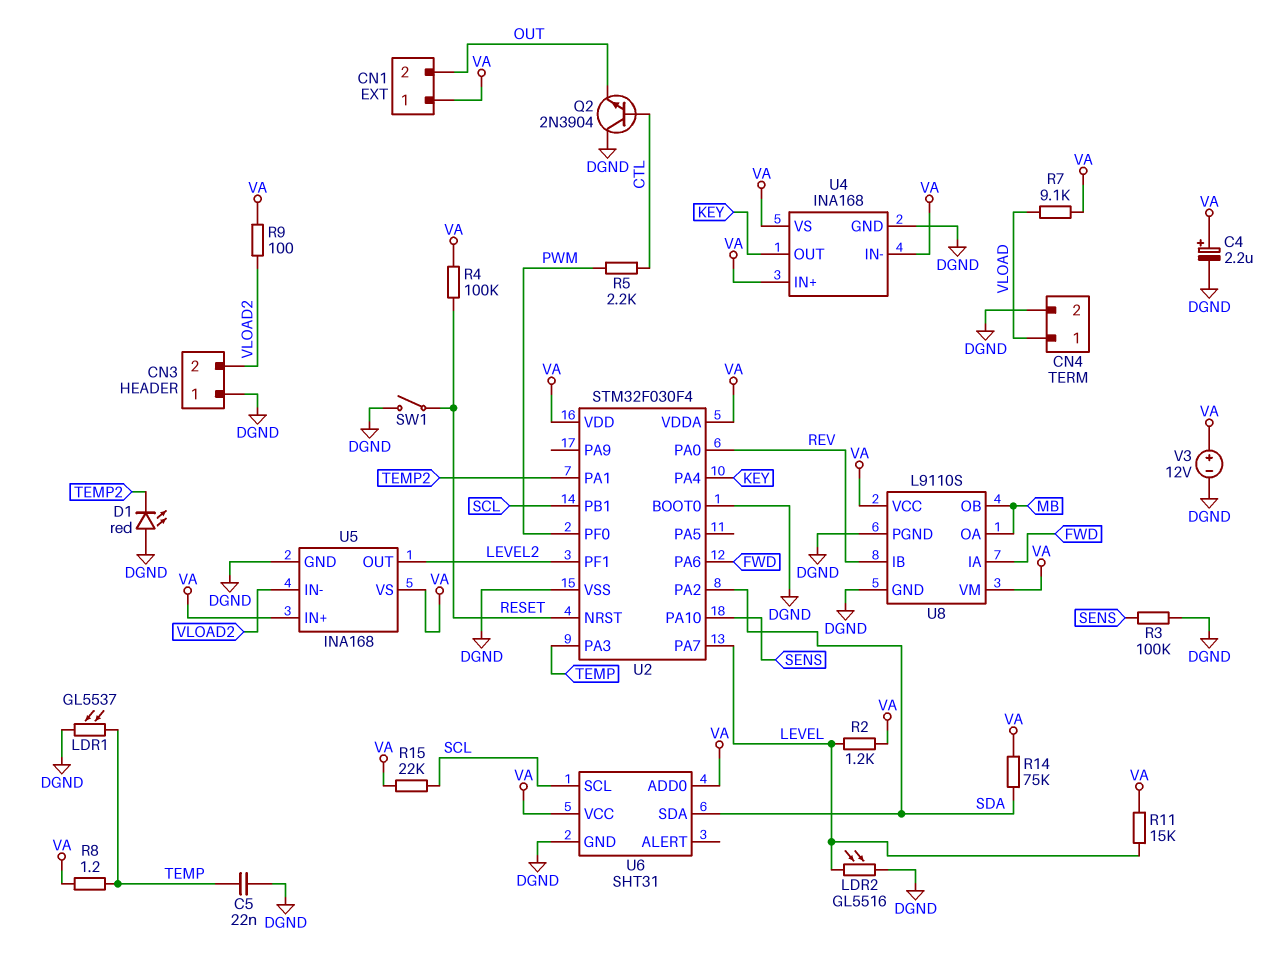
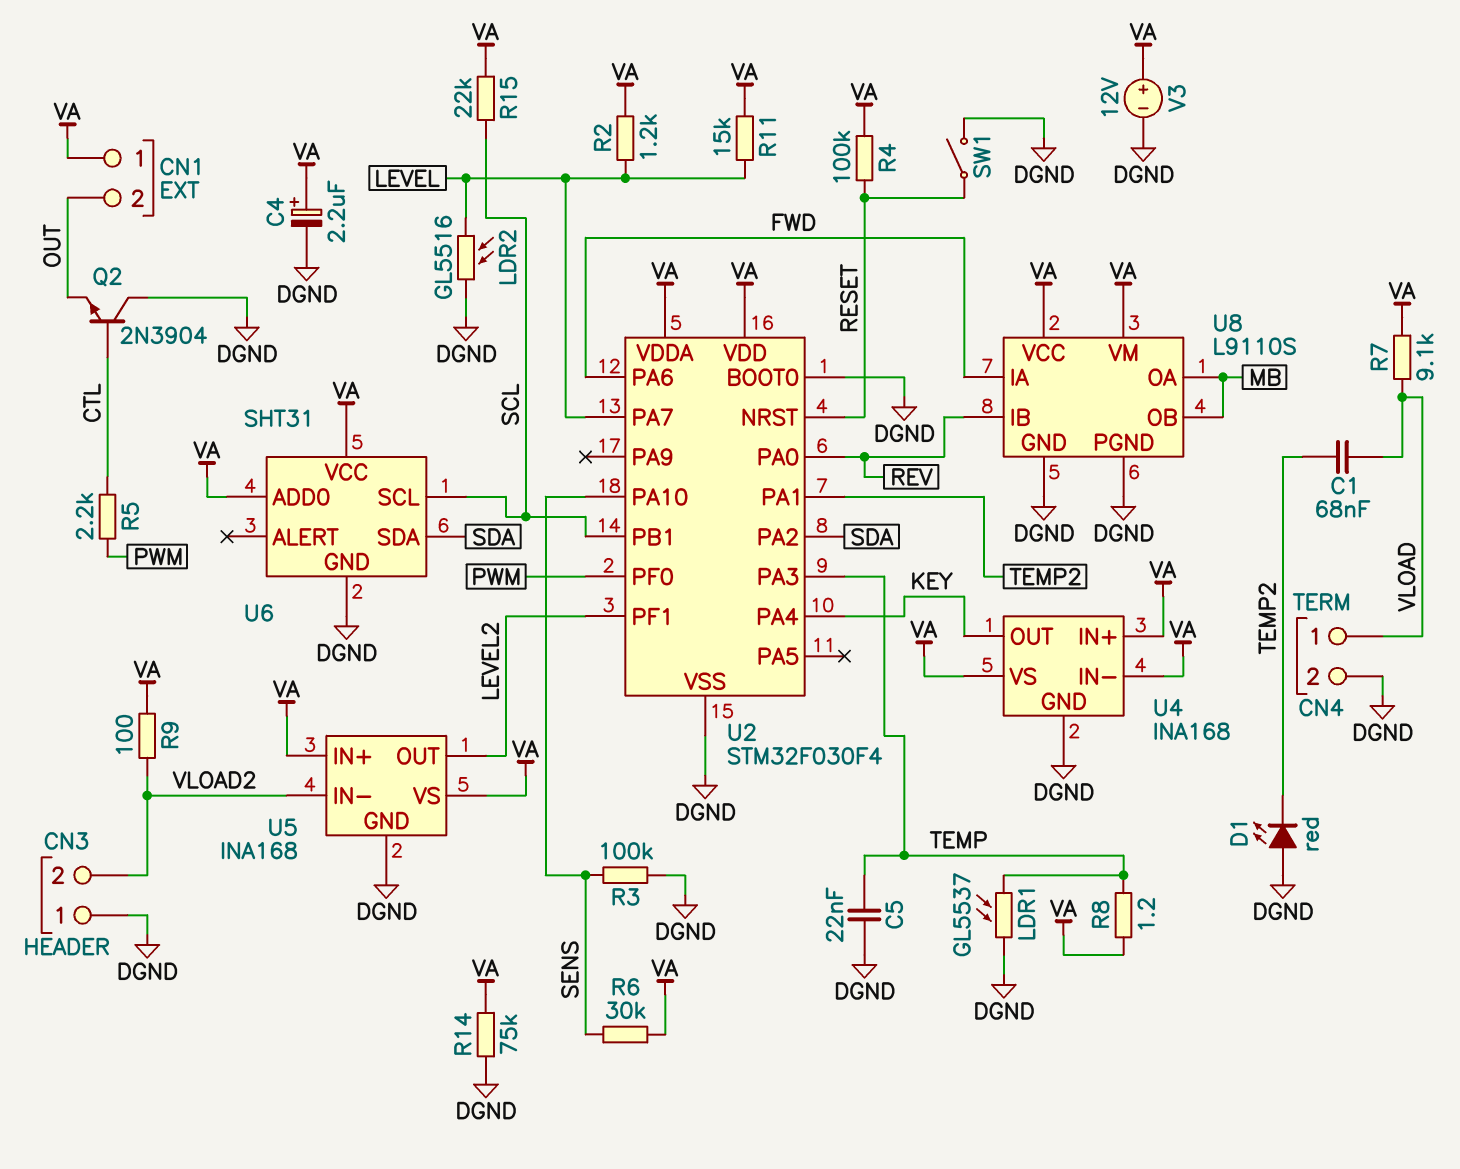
C1: none -> 68nF (TEMP2, VLOAD)
R6: none -> 30k (SENS, VA)
R14: 75k (SDA, VA) -> 75k (DGND, VA)

